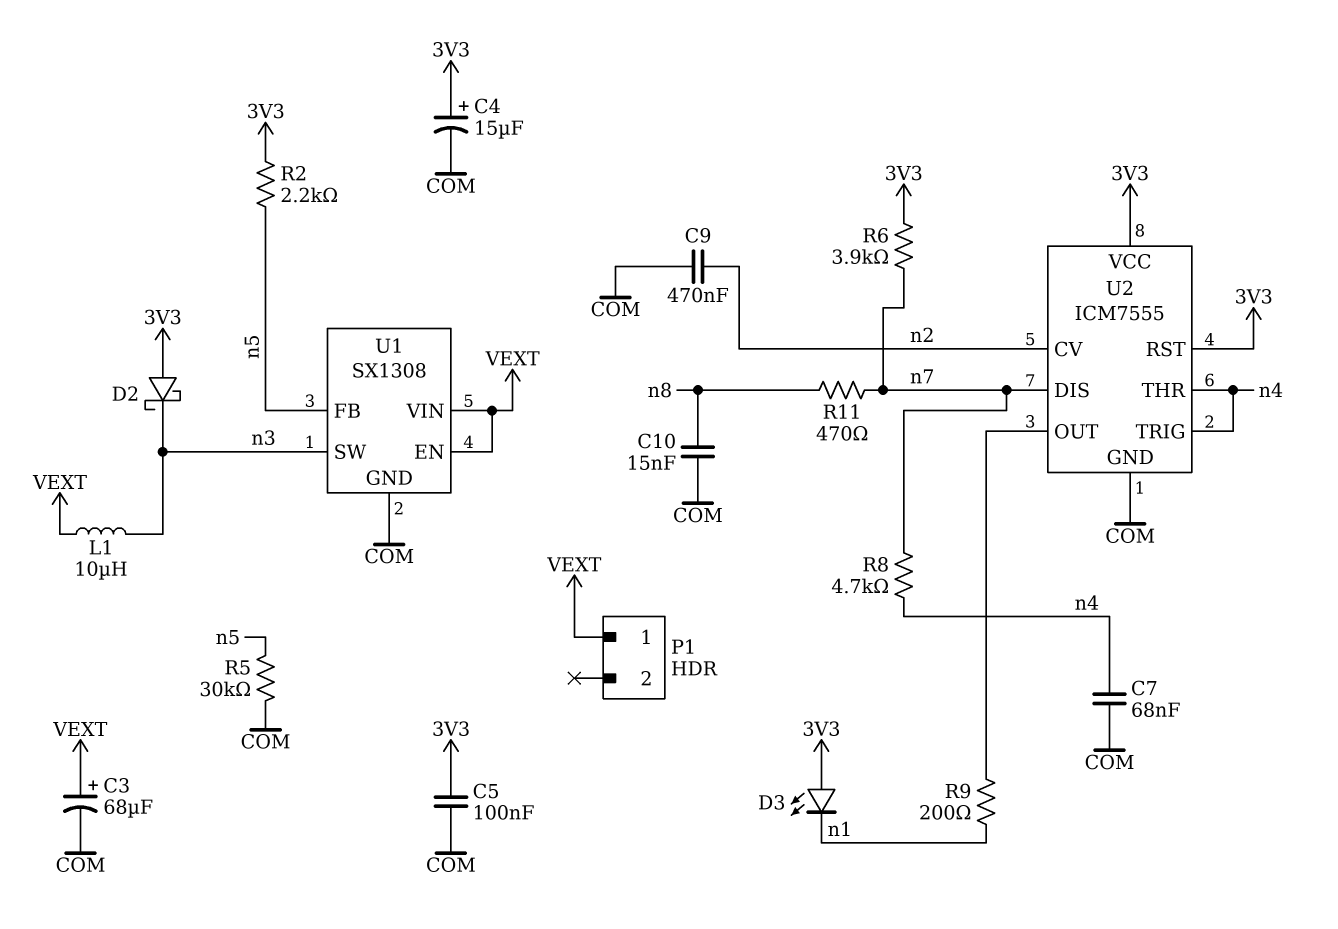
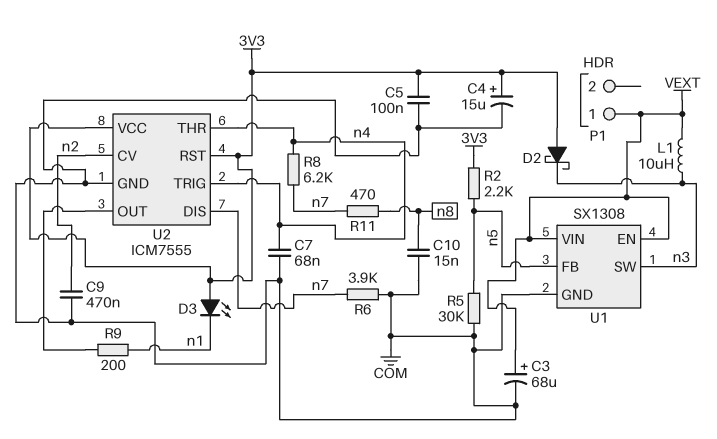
R6: 3.9k (3V3, n7) -> 3.9k (COM, n7)
R8: 4.7k (n4, n7) -> 6.2k (n4, n7)

